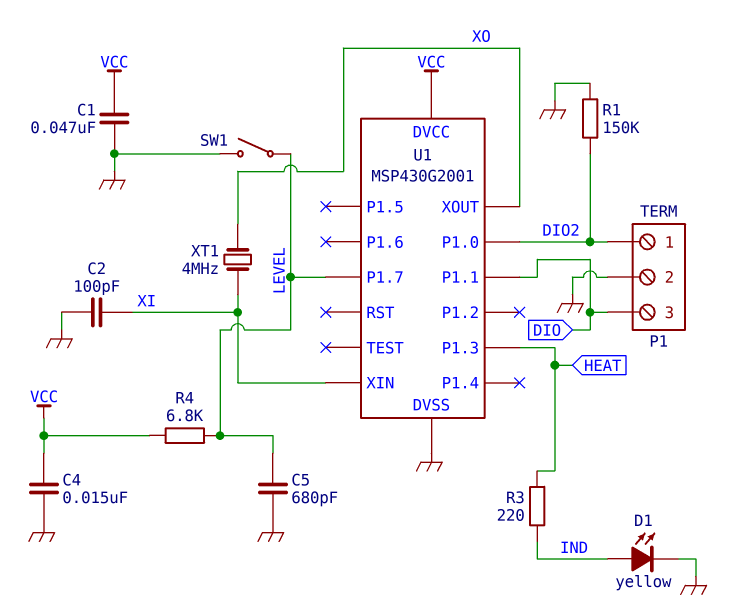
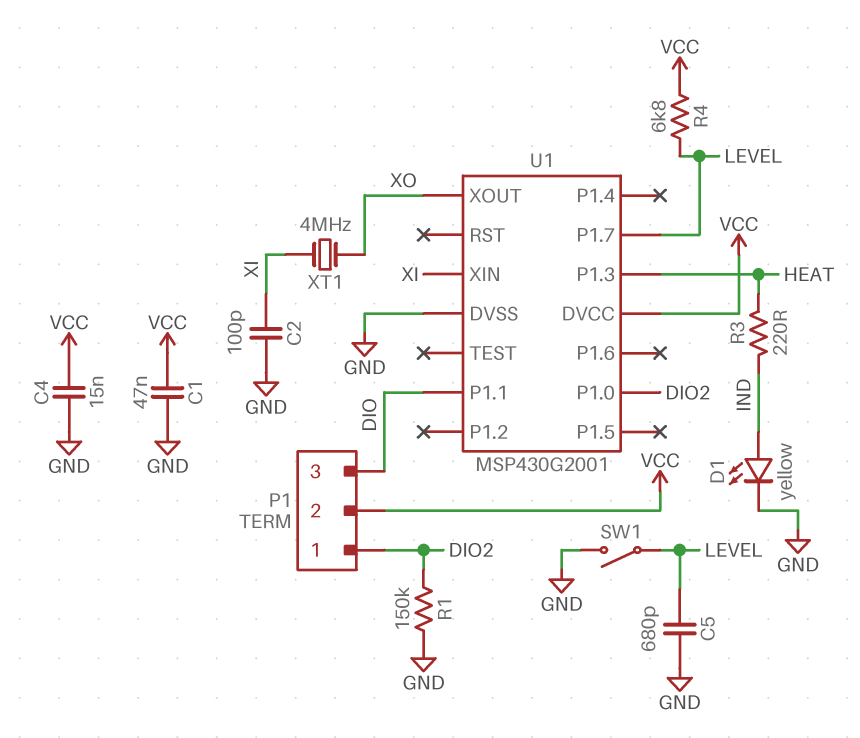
P1 pin 2: GND -> VCC

